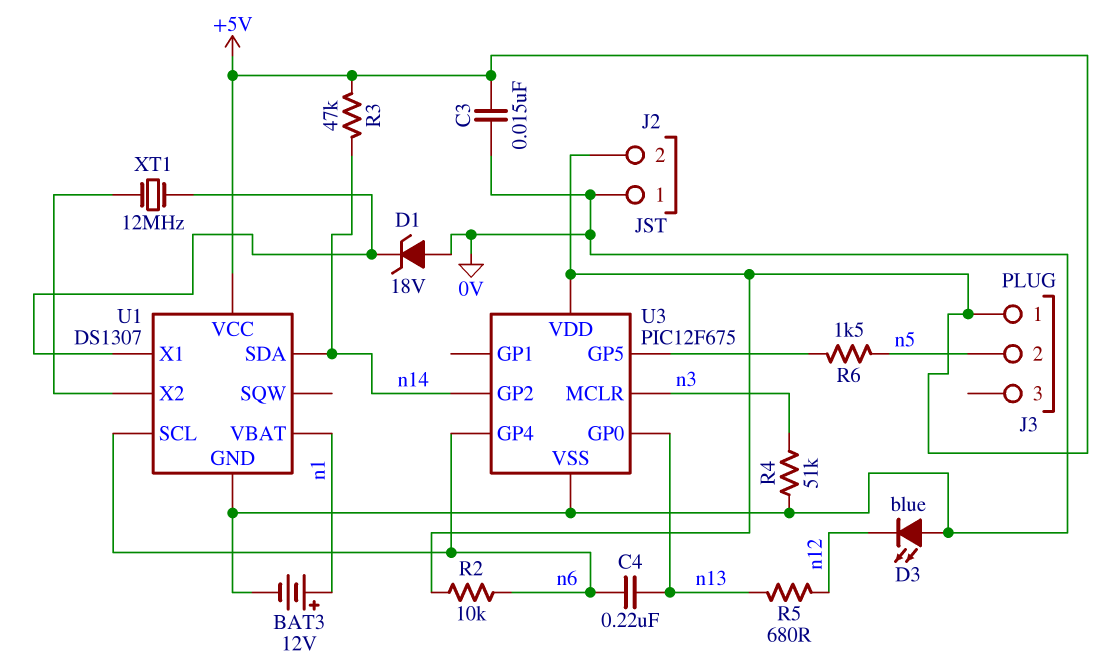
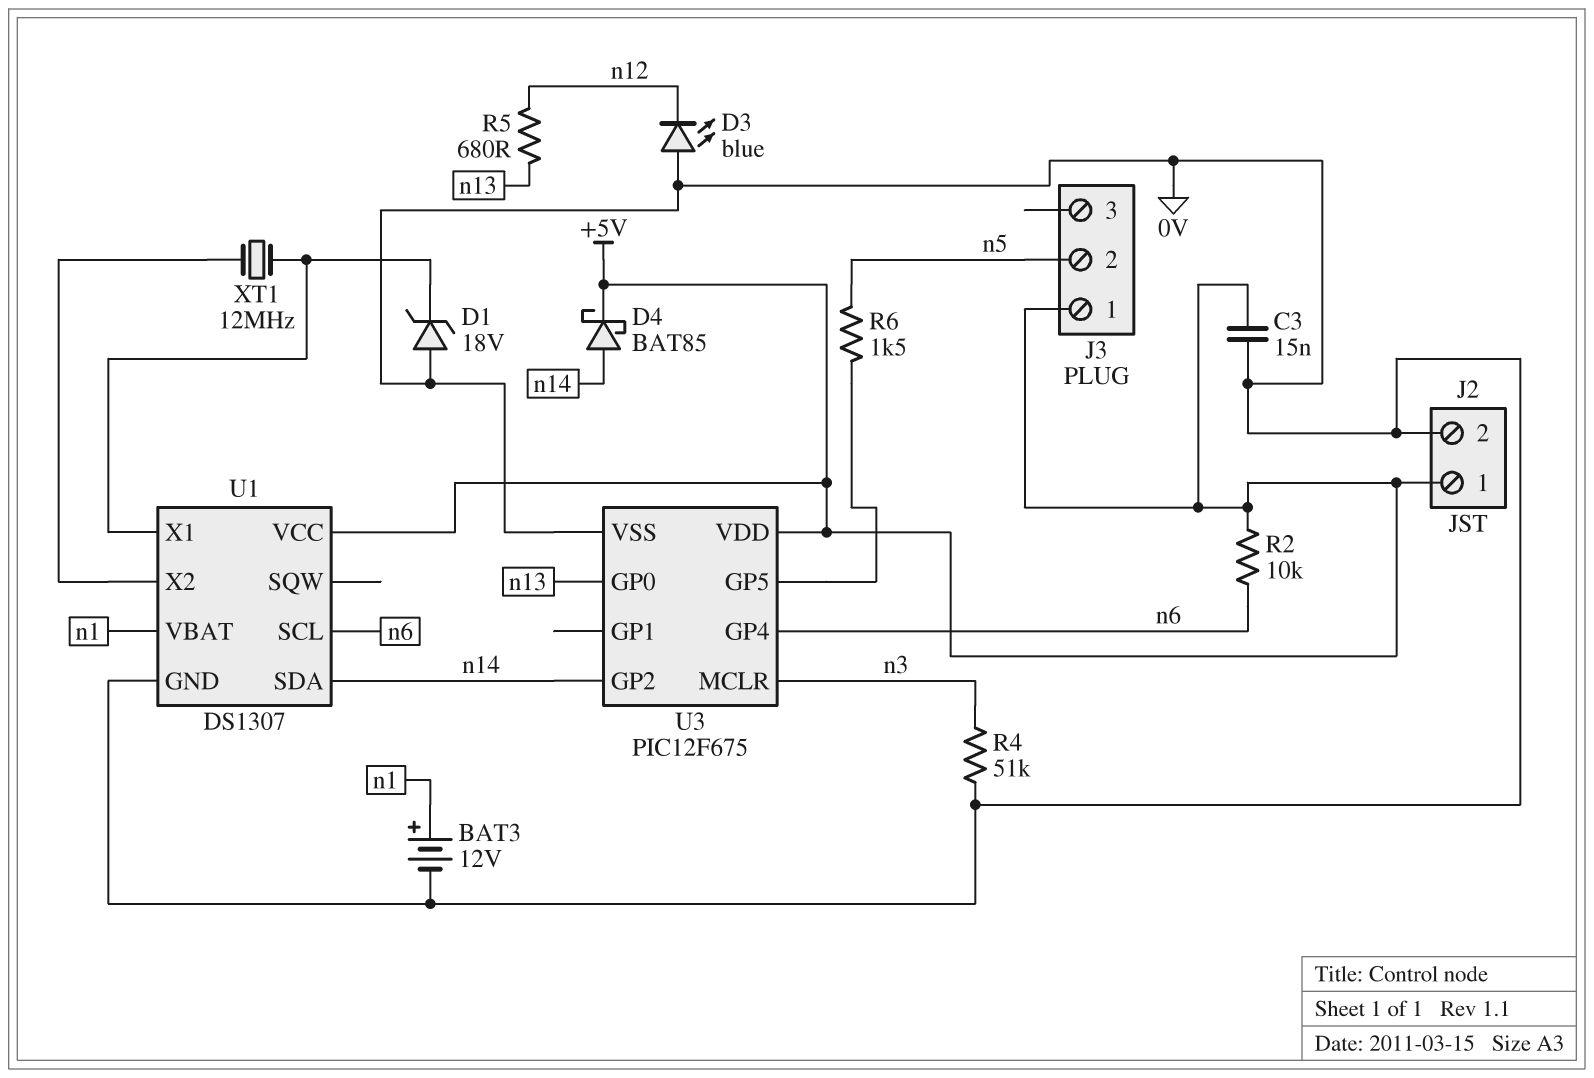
C4: 220nF (n6, n13) -> none
D4: none -> schottky BAT85 (A n14, K +5V)
J2 pin 1: 0V -> +5V
J2 pin 2: +5V -> 0V
R3: 47k (+5V, n14) -> none

